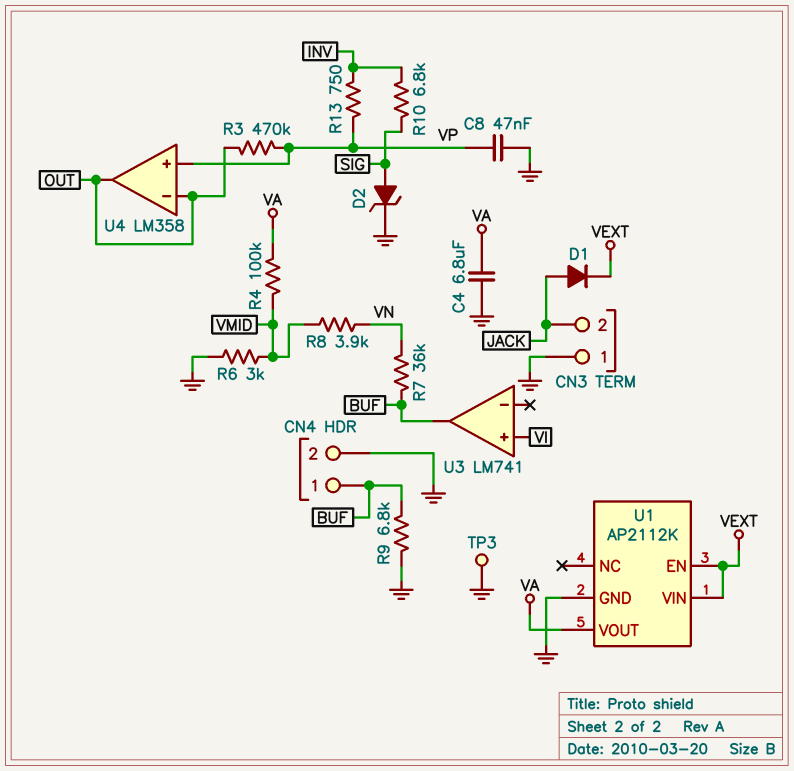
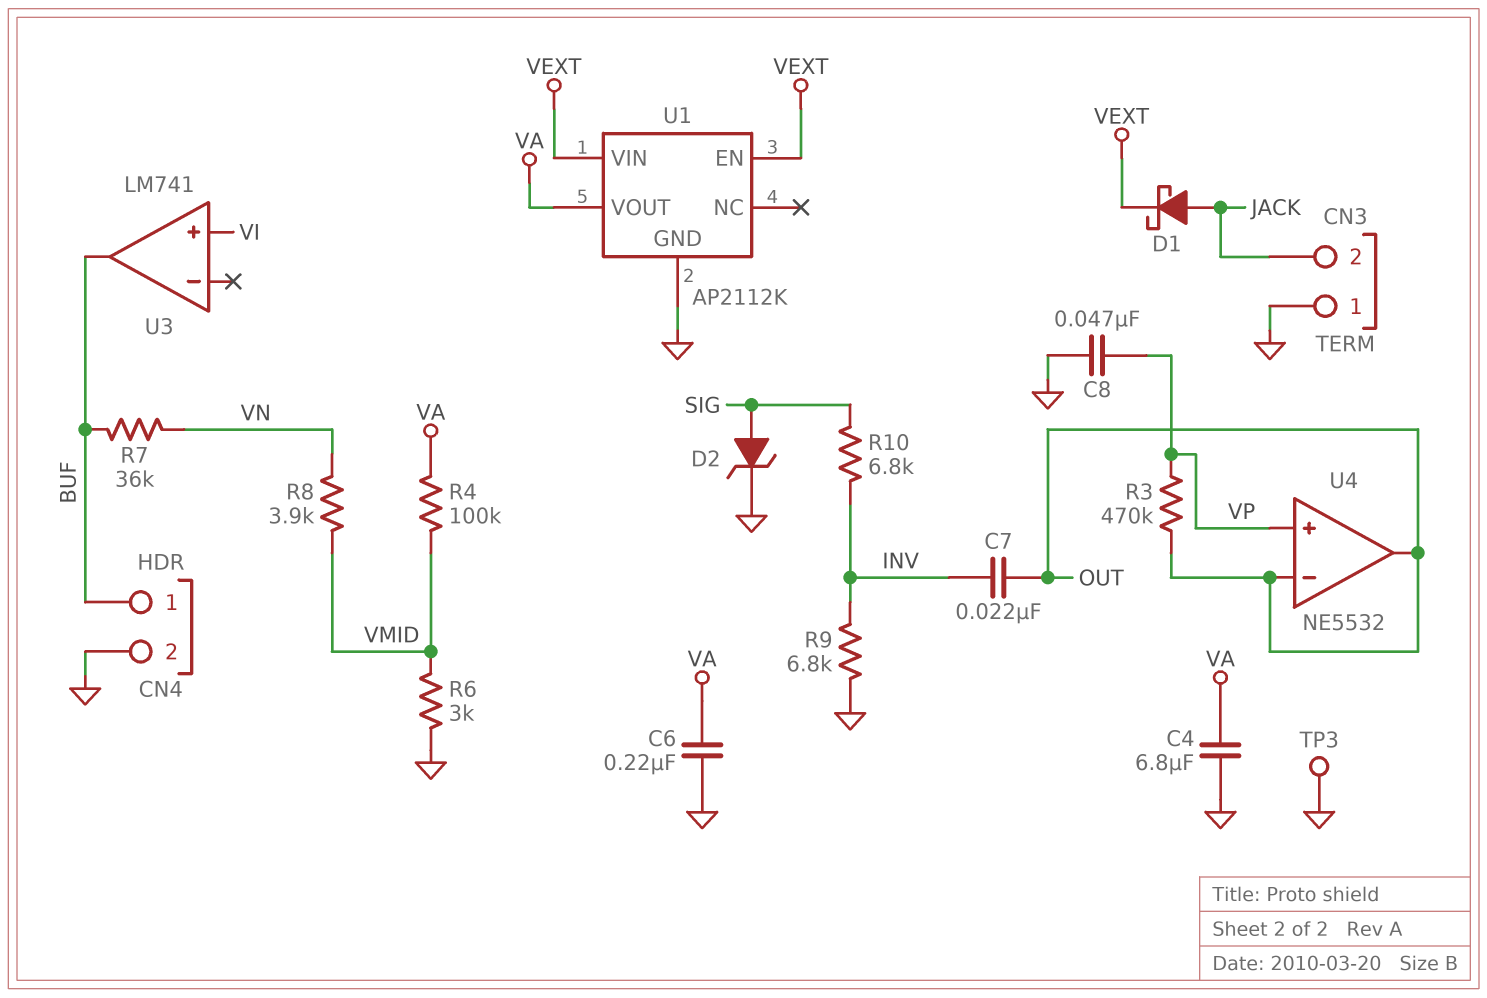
C6: none -> 220nF (GND, VA)
C7: none -> 22nF (INV, OUT)
D1: diode (A JACK, K VEXT) -> schottky (A JACK, K VEXT)
R9: 6.8k (BUF, GND) -> 6.8k (GND, INV)
R13: 750 (INV, VP) -> none
U4: LM358 -> NE5532

